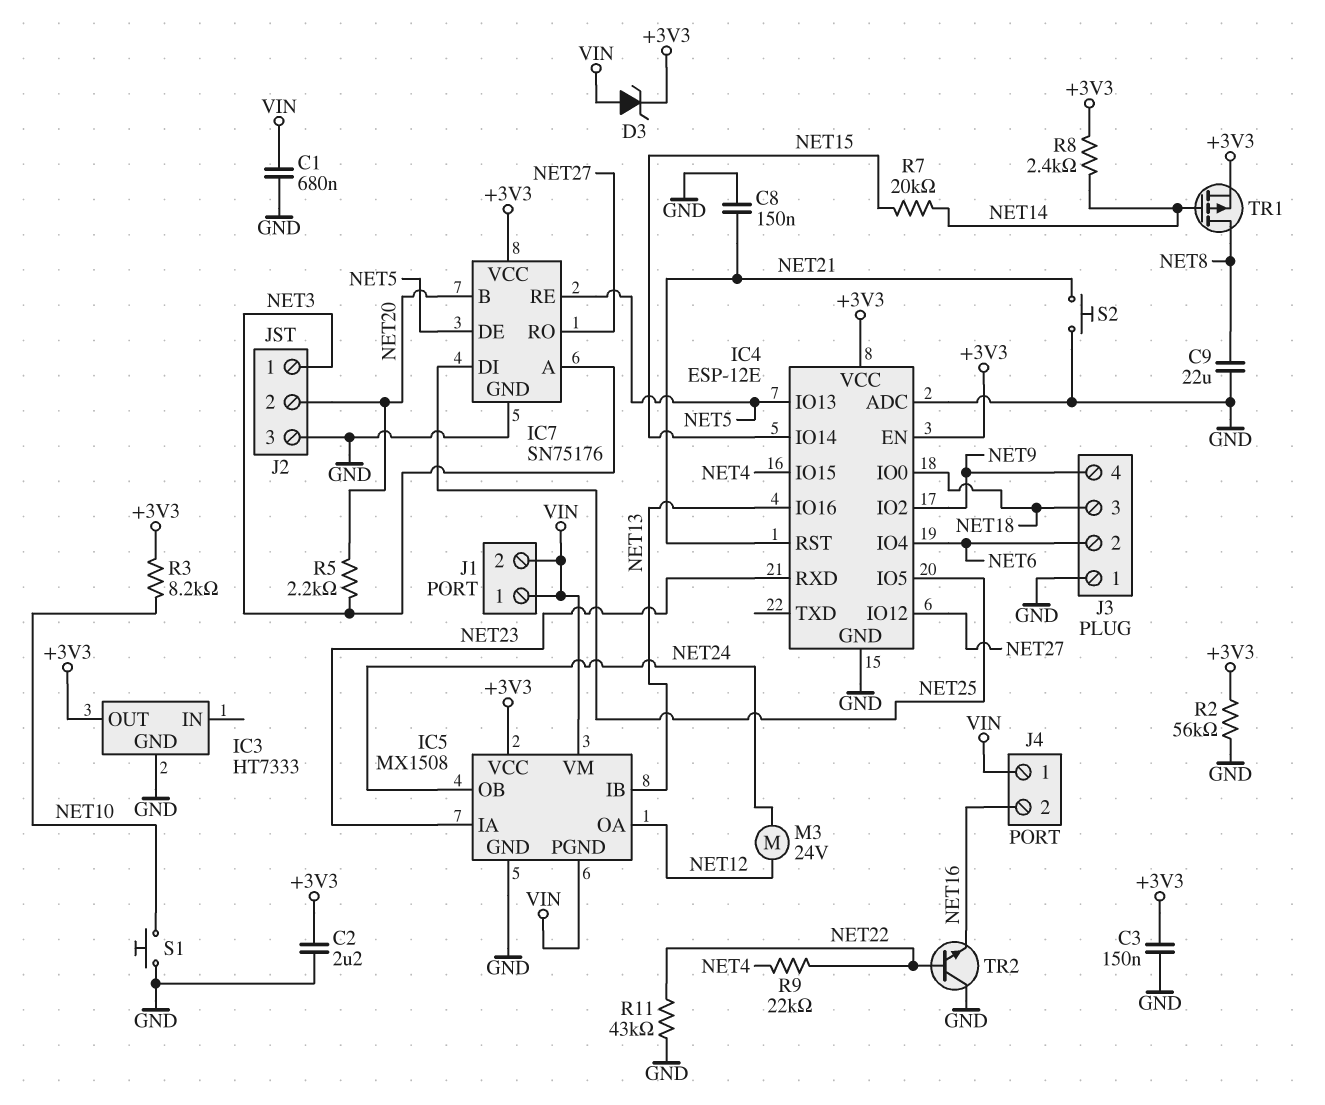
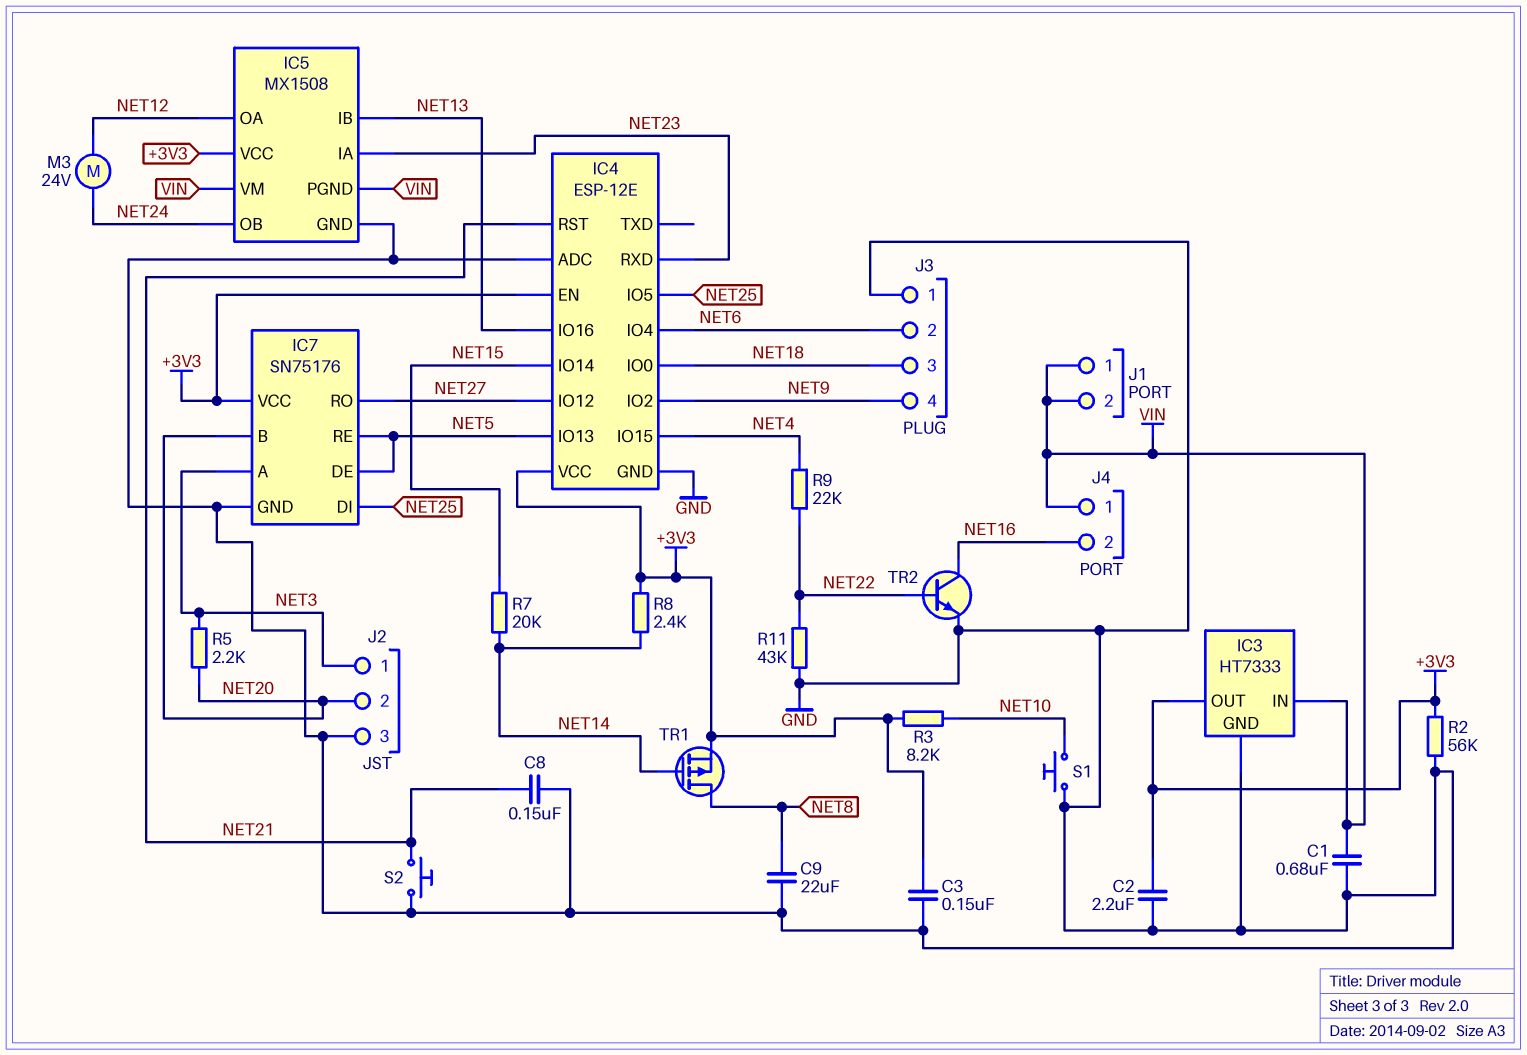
D3: zener (A VIN, K +3V3) -> none
IC3 pin IN: none -> VIN
TR2: NPN (B NET22, C GND, E NET16) -> NPN (B NET22, C NET16, E GND)

